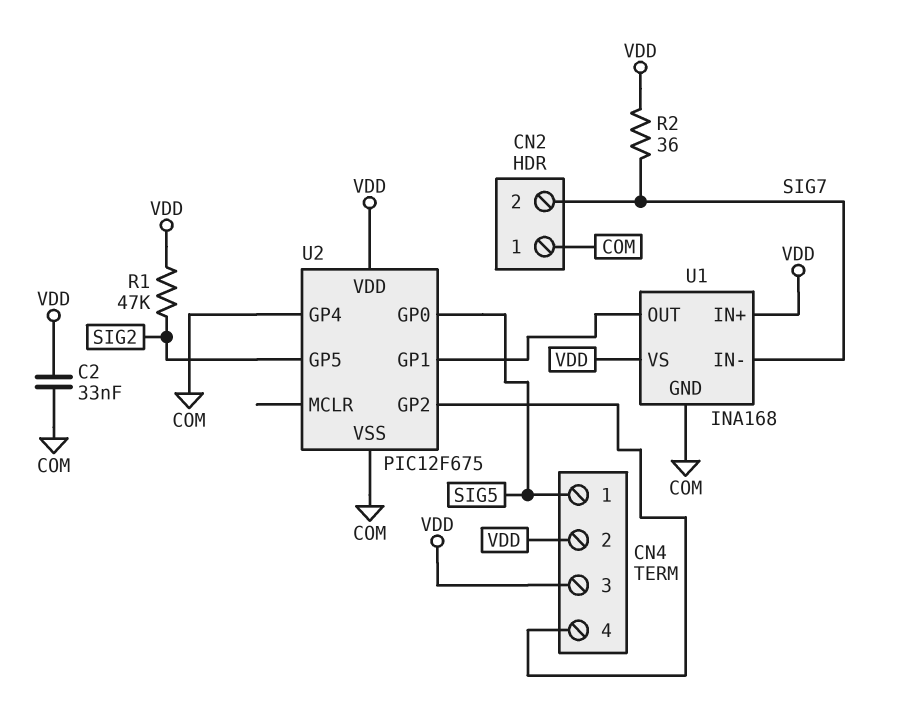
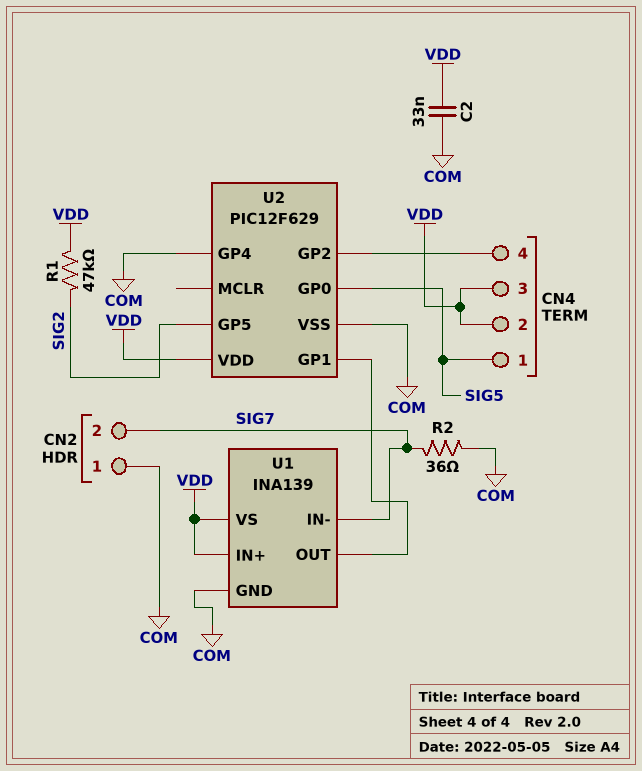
R2: 36 (SIG7, VDD) -> 36 (COM, SIG7)
U1: INA168 -> INA139
U2: PIC12F675 -> PIC12F629

